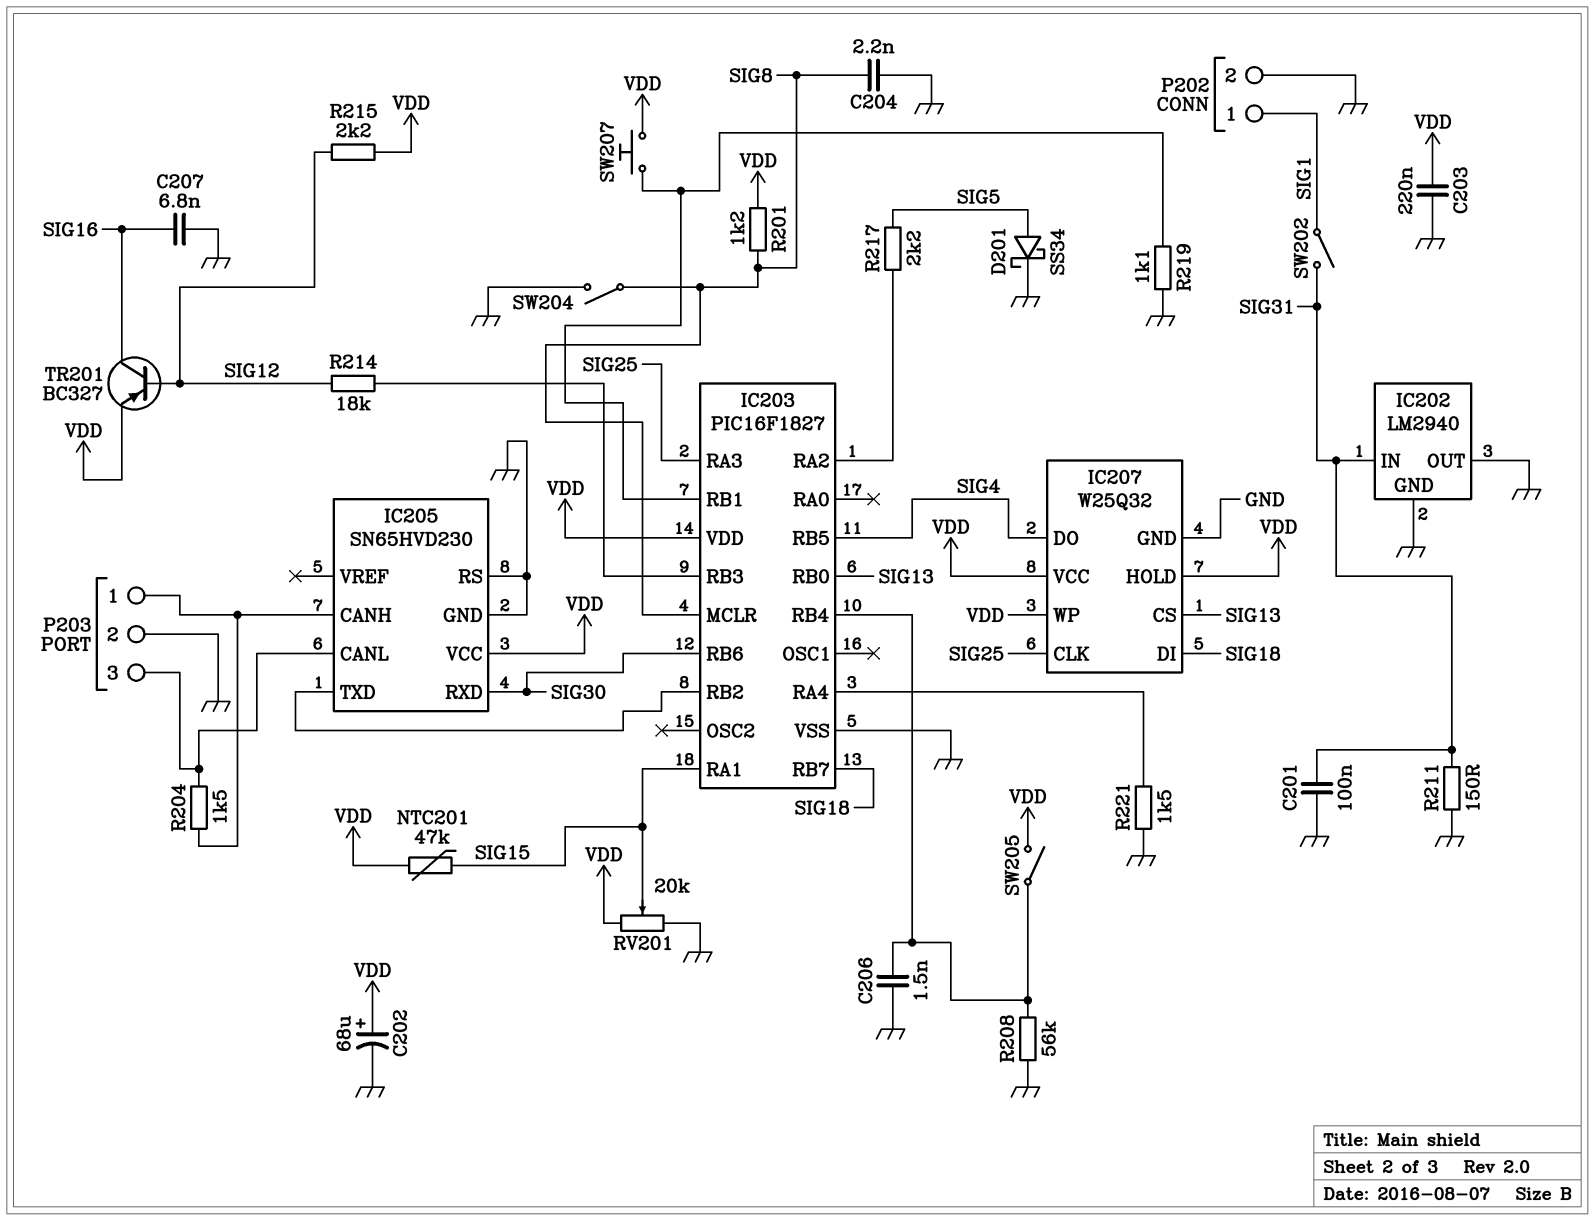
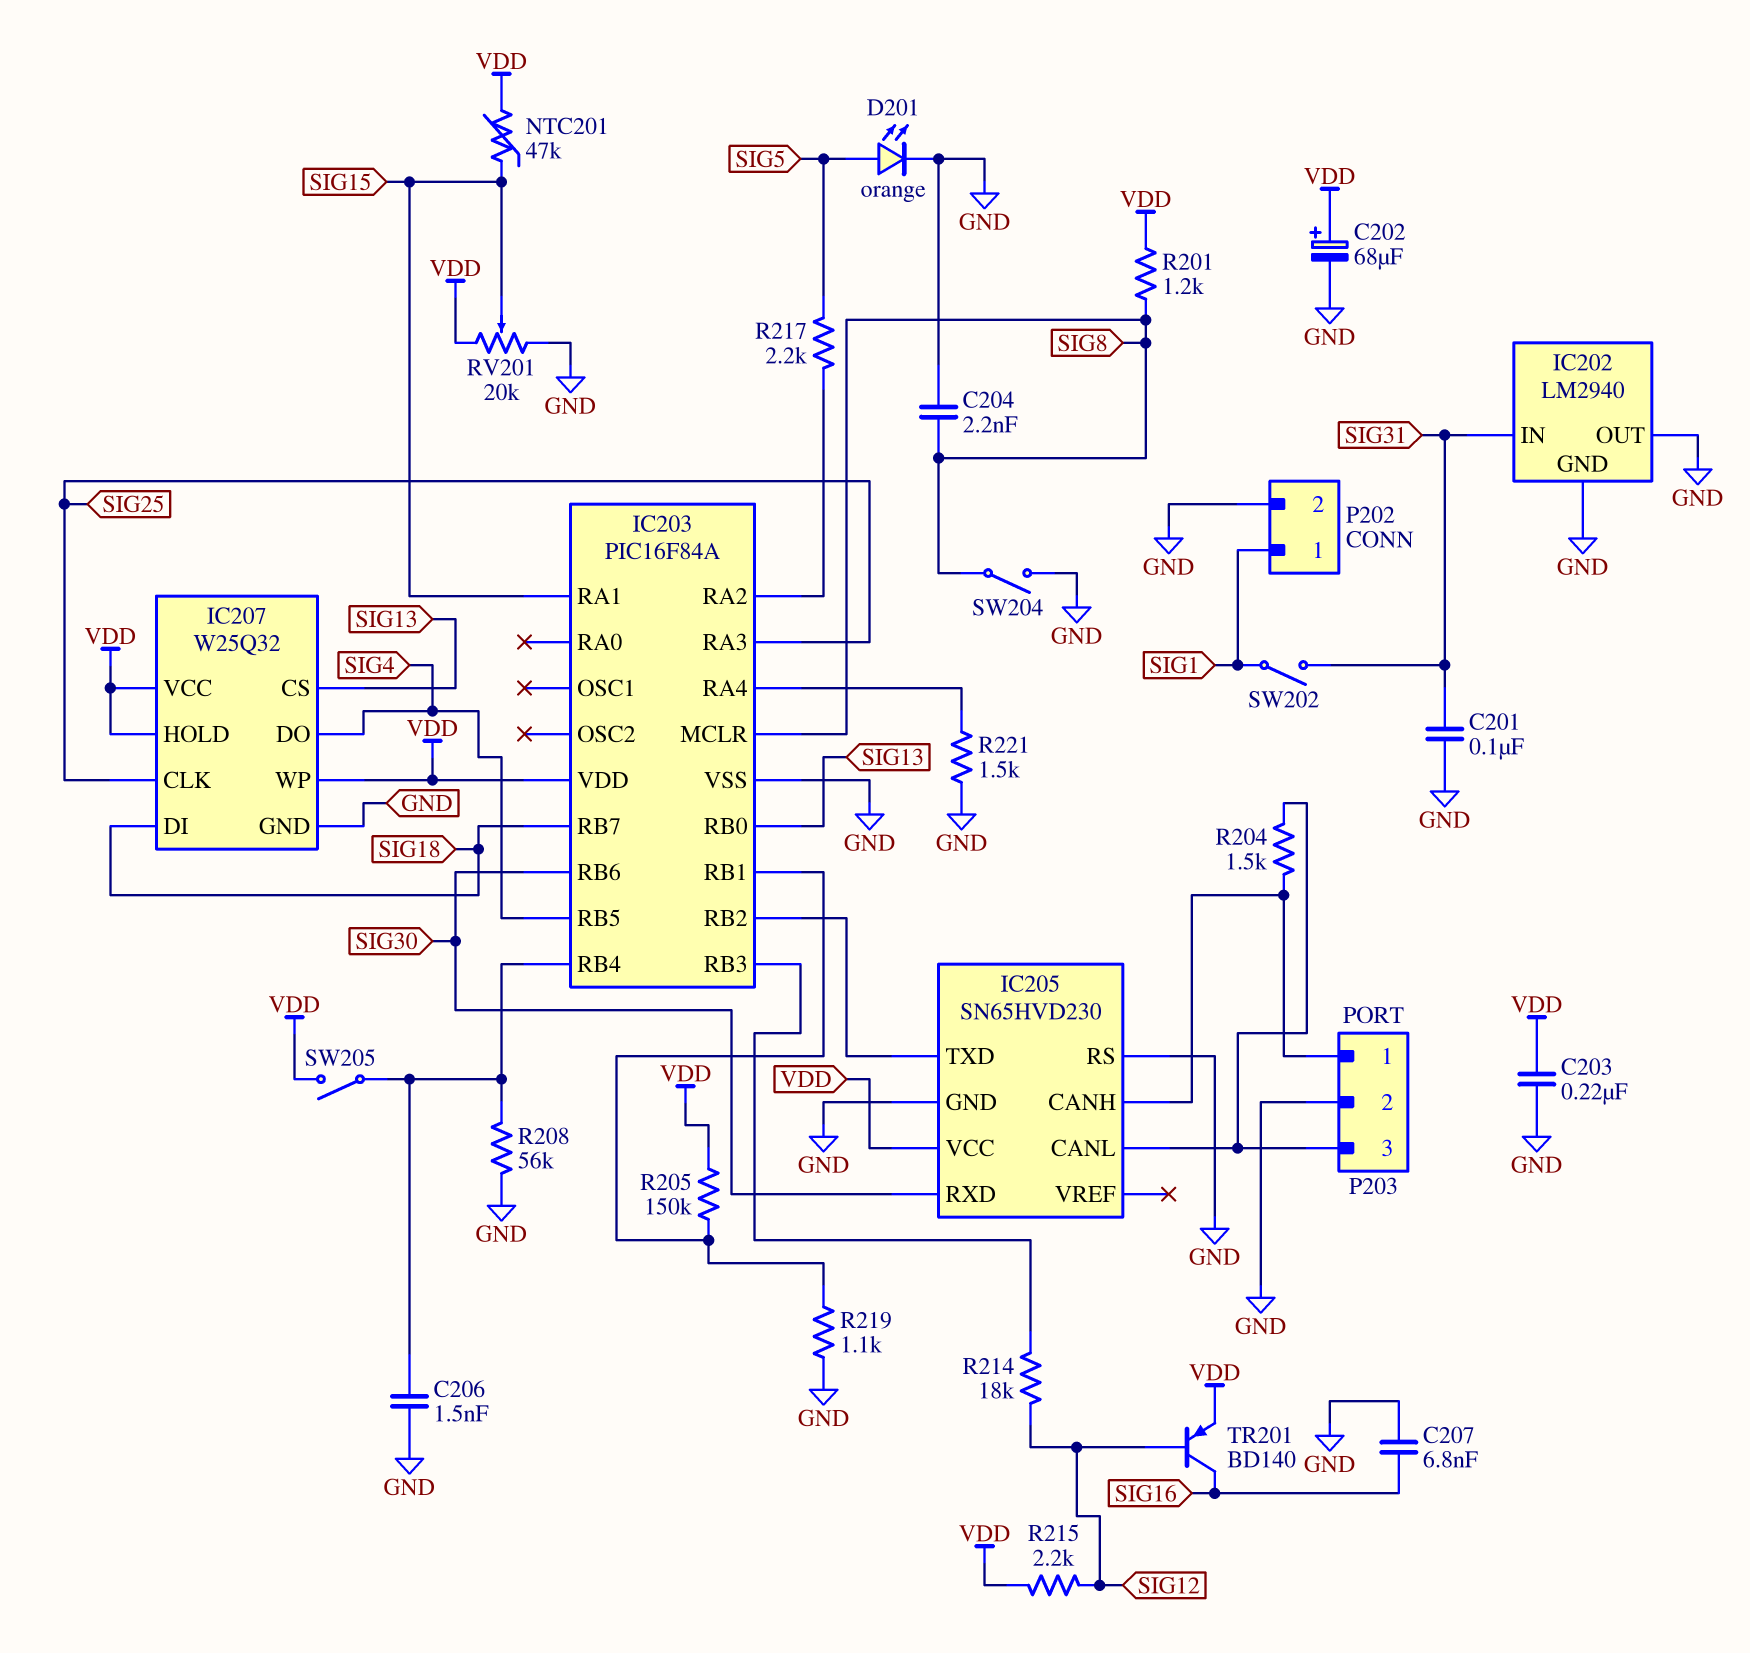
D201: schottky SS34 (A SIG5, K GND) -> LED orange (A SIG5, K GND)
IC203: PIC16F1827 -> PIC16F84A
R205: none -> 150k (IC203/RB1, VDD)
R211: 150 (GND, SIG31) -> none
SW207: button (IC203/RB1, VDD) -> none
TR201: PNP BC327 (B SIG12, C SIG16, E VDD) -> PNP BD140 (B SIG12, C SIG16, E VDD)

